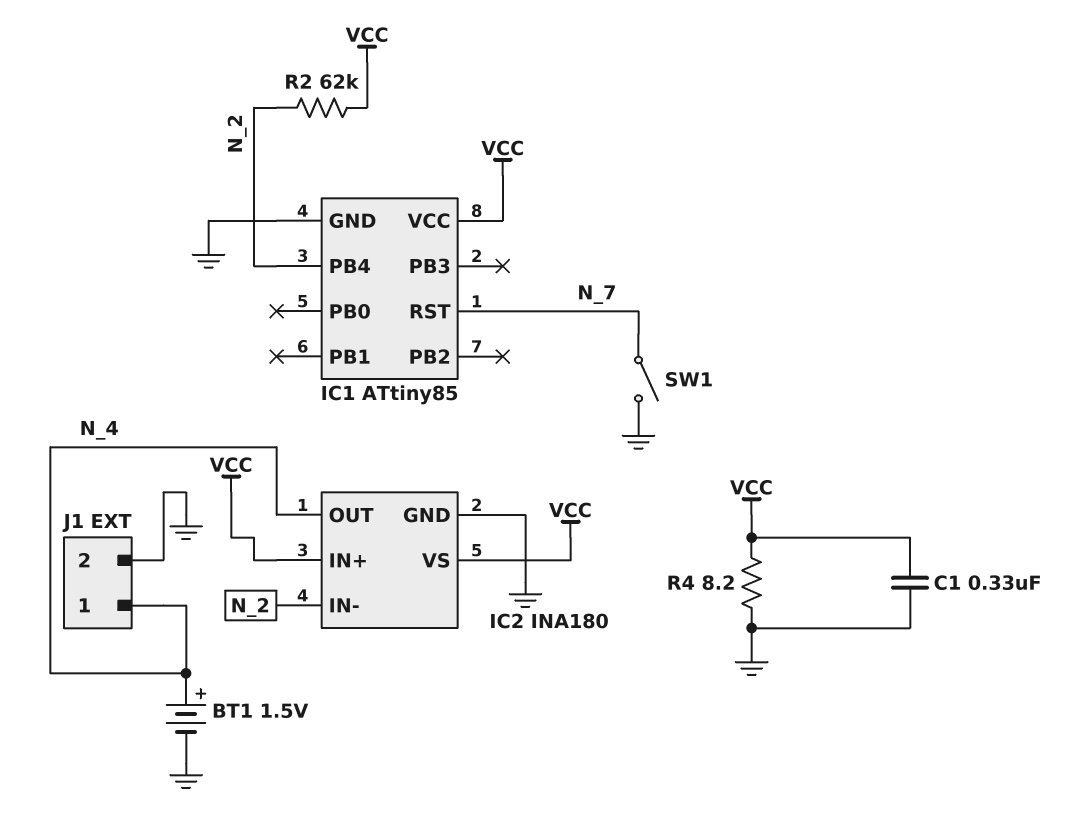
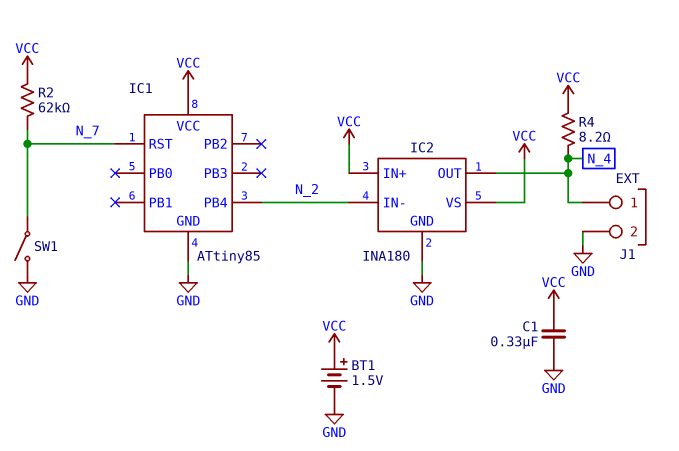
BT1: 1.5V (plus N_4, minus GND) -> 1.5V (plus VCC, minus GND)
R2: 62k (N_2, VCC) -> 62k (N_7, VCC)
R4: 8.2 (GND, VCC) -> 8.2 (N_4, VCC)

